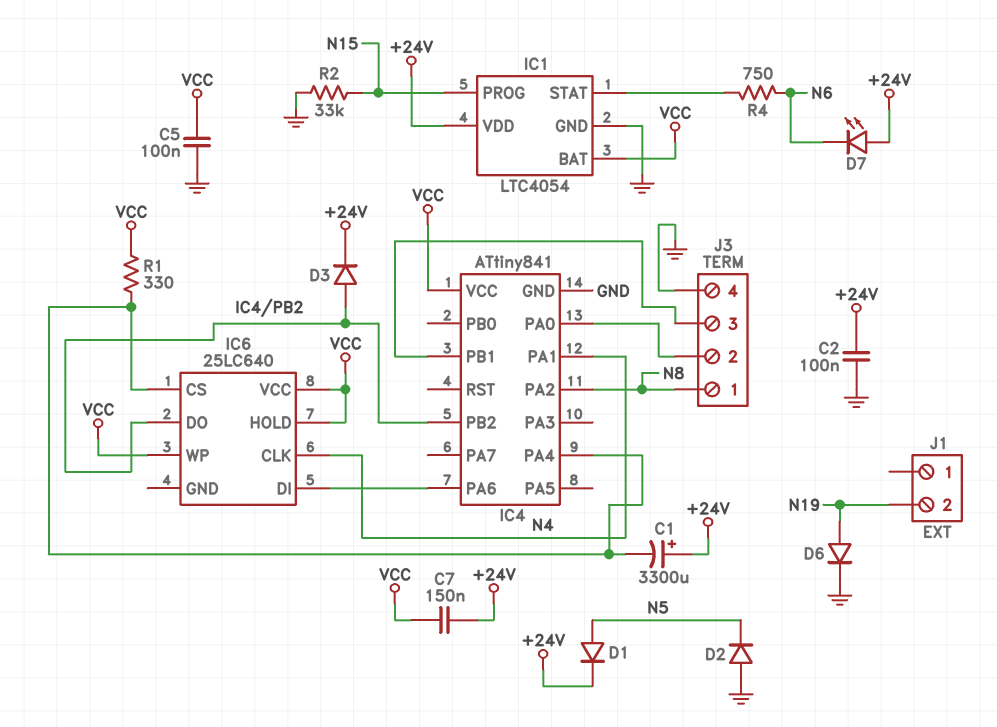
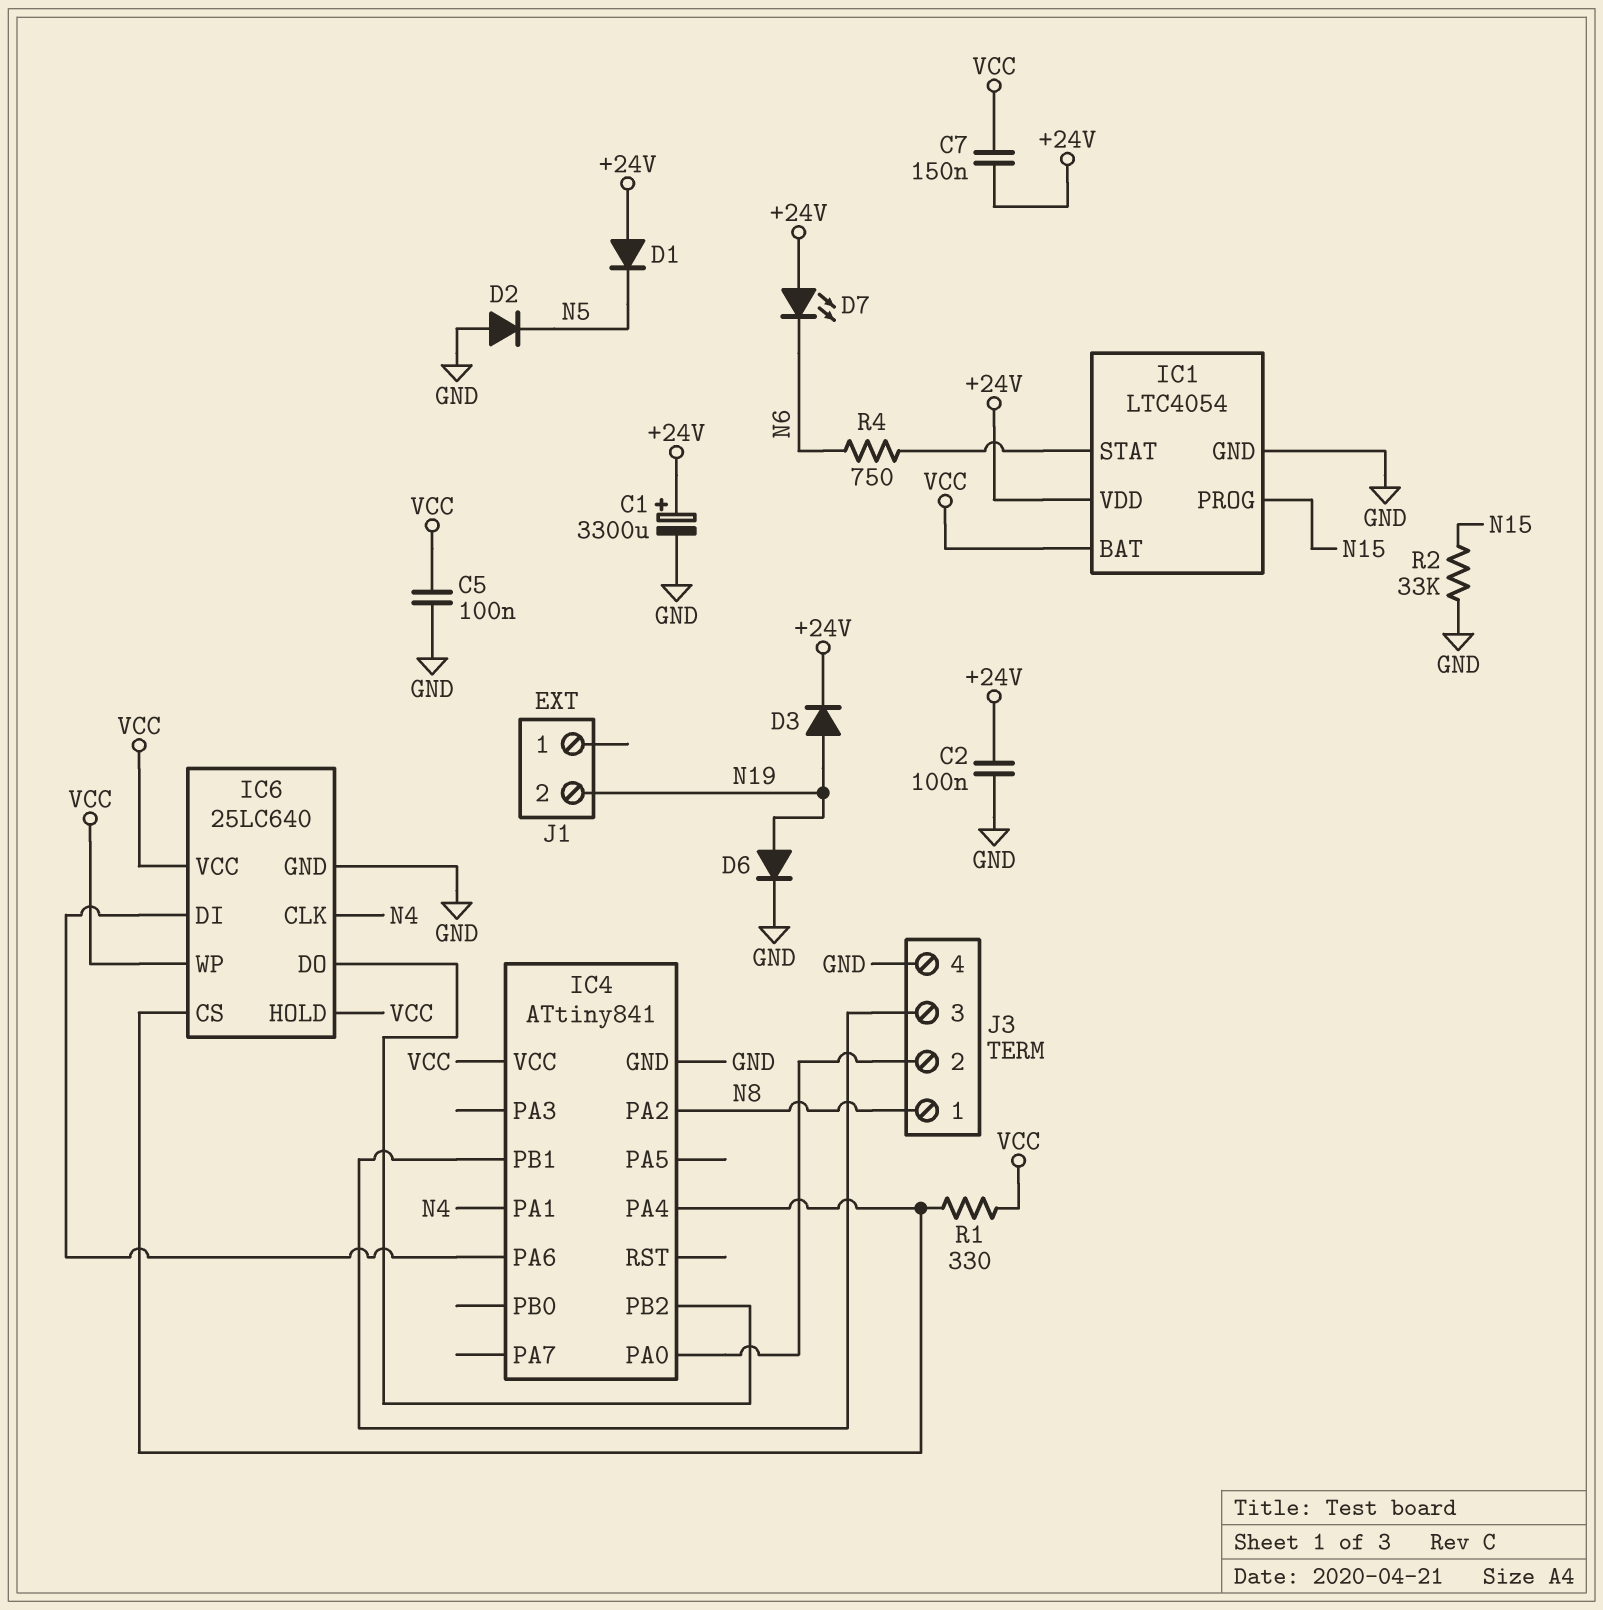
C1: 3300uF (plus +24V, minus IC4/PA4) -> 3300uF (plus +24V, minus GND)
D1: diode (A N5, K +24V) -> diode (A +24V, K N5)
D3: diode (A IC4/PB2, K +24V) -> diode (A N19, K +24V)
IC6 pin GND: none -> GND

